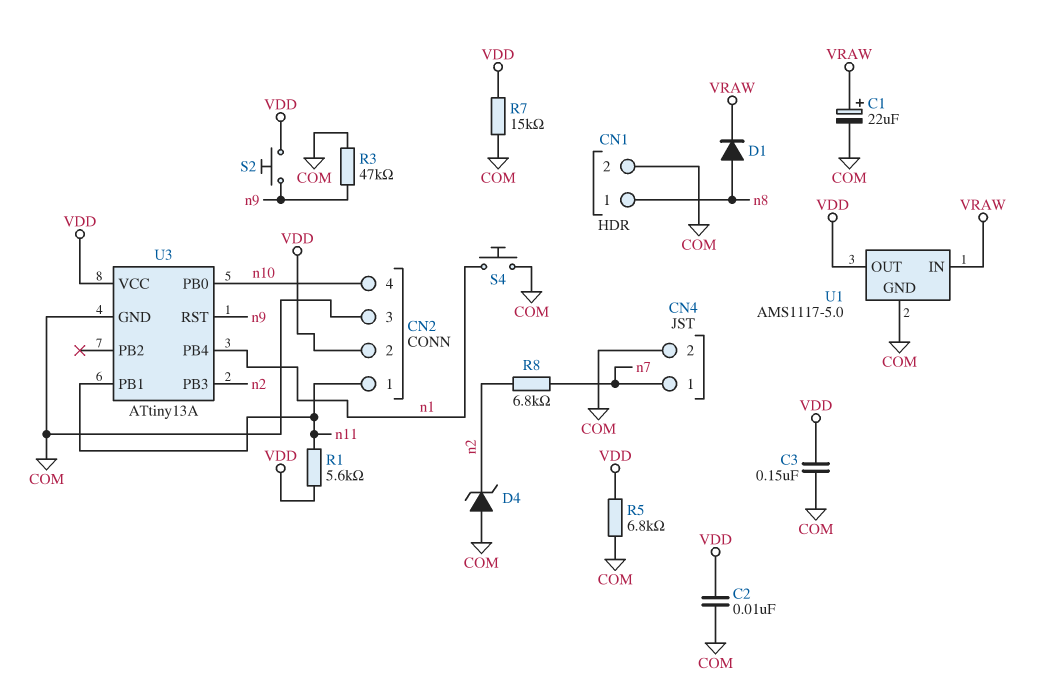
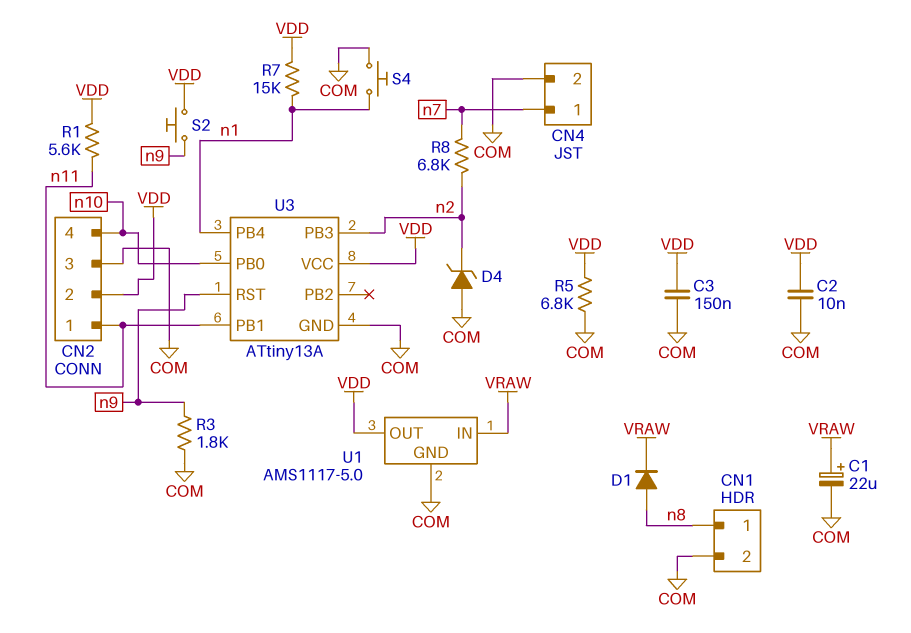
R3: 47k (COM, n9) -> 1.8k (COM, n9)
R7: 15k (COM, VDD) -> 15k (VDD, n1)

